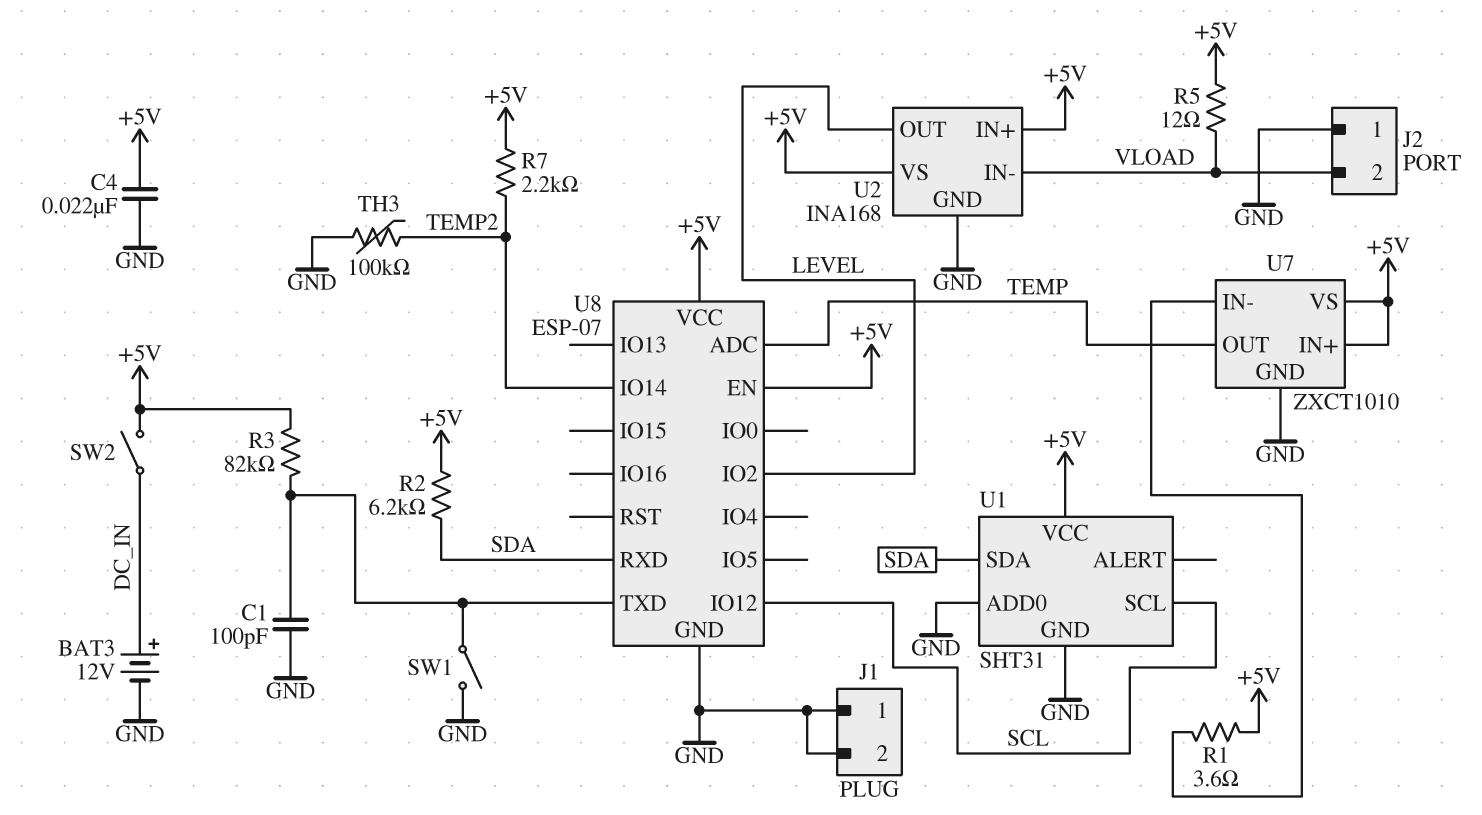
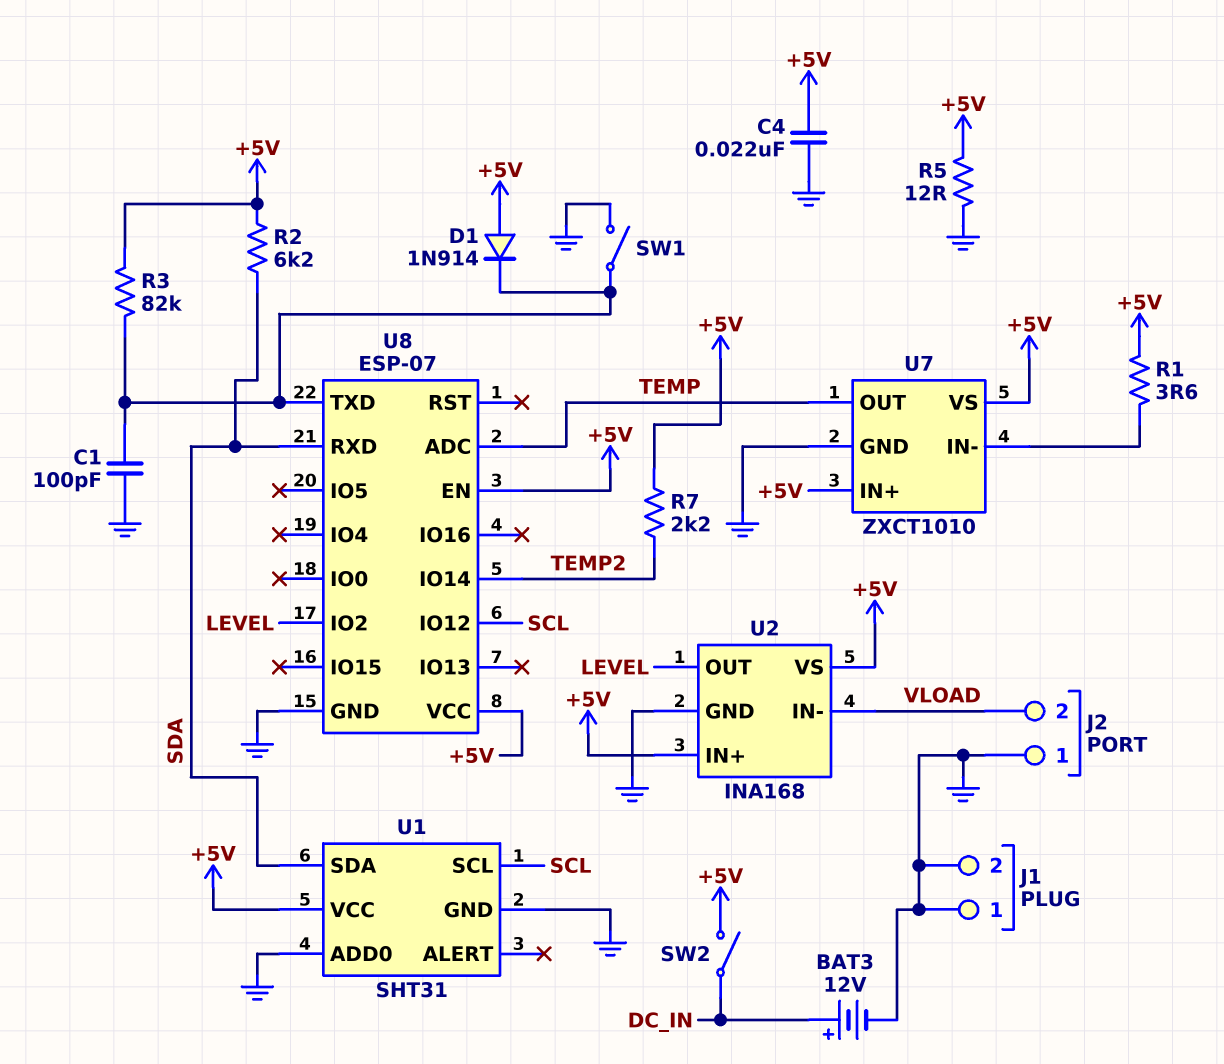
D1: none -> diode 1N914 (A +5V, K U8/TXD)
R5: 12 (+5V, VLOAD) -> 12 (+5V, GND)
TH3: 100k (GND, TEMP2) -> none

